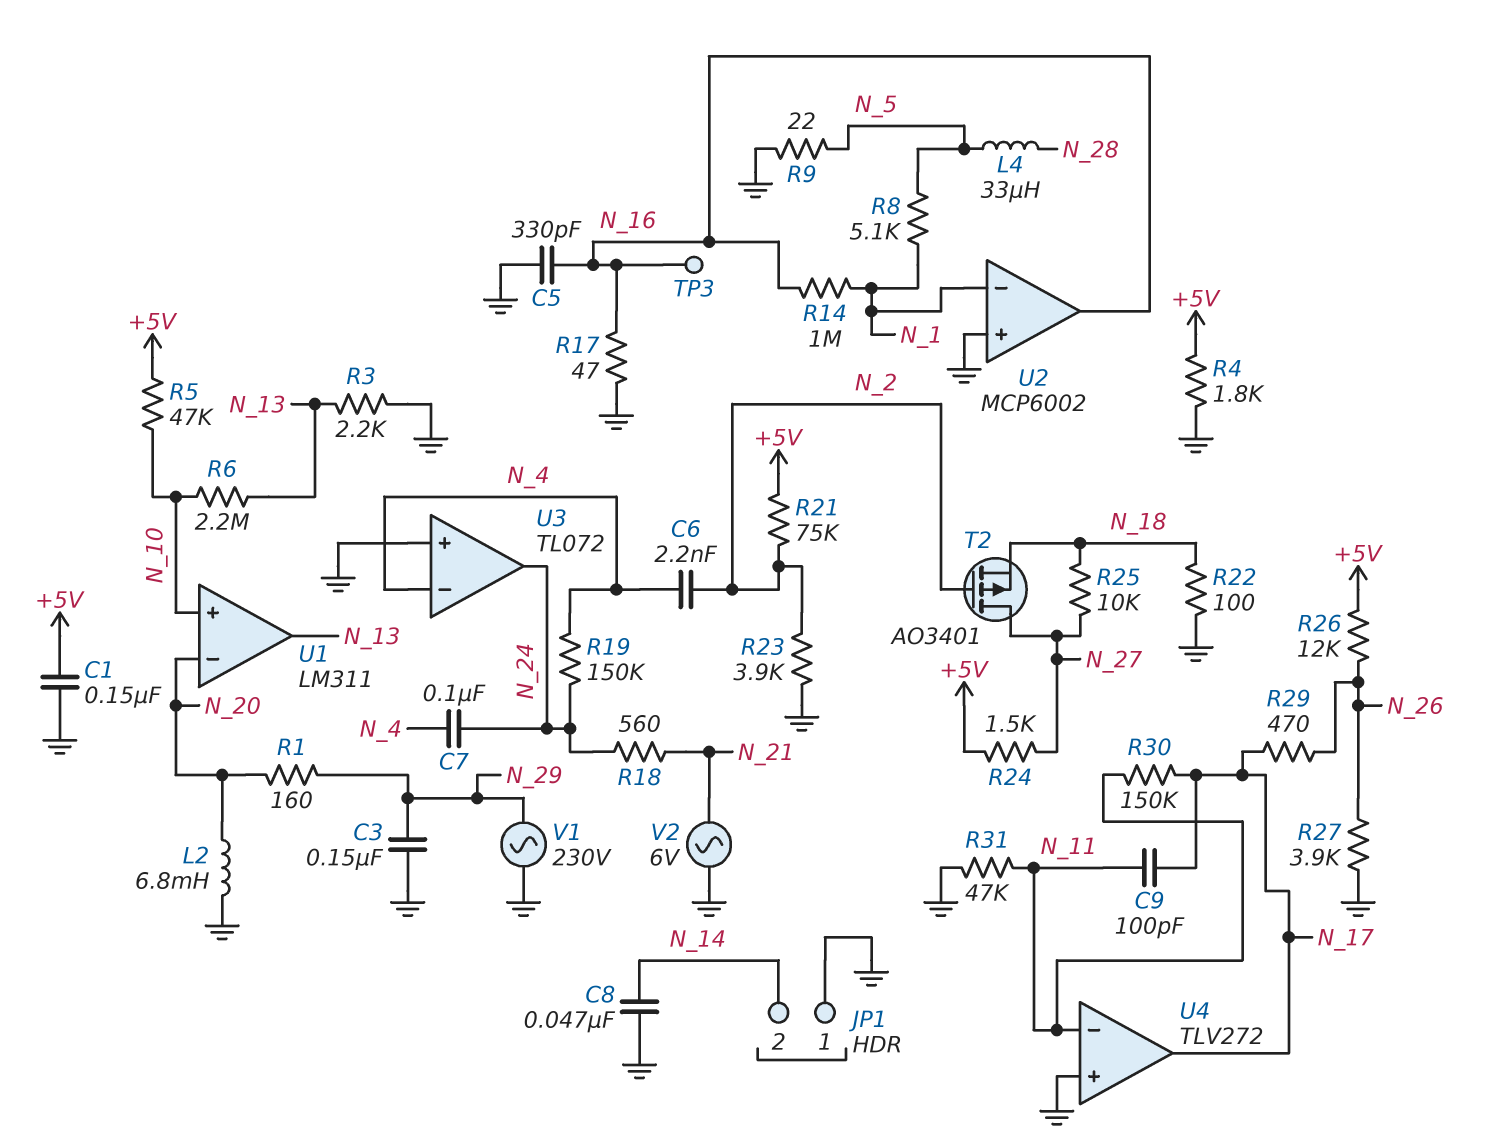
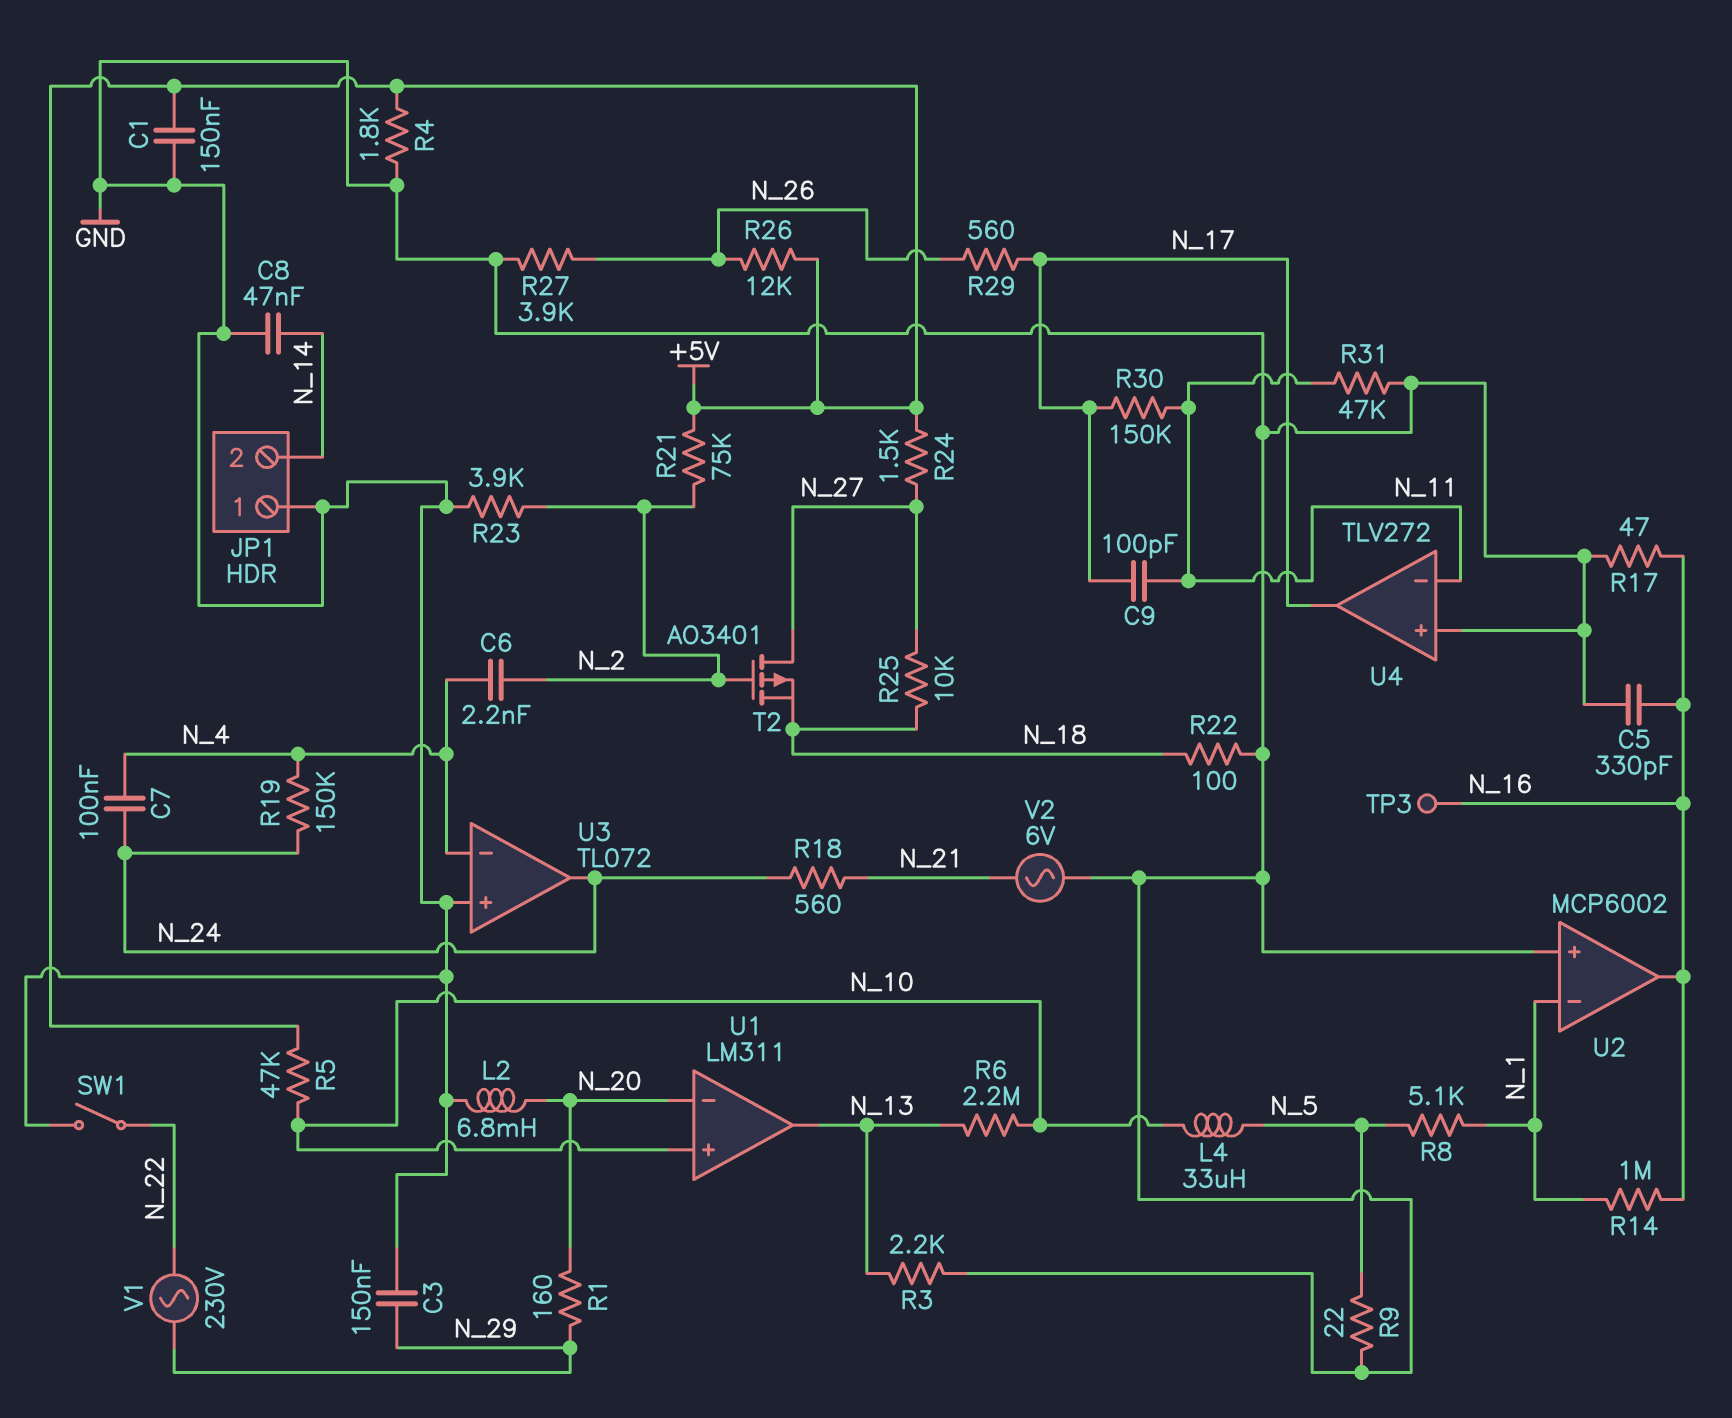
L4: 33uH (N_5, N_28) -> 33uH (N_5, N_10)
R29: 470 (N_17, N_26) -> 560 (N_17, N_26)
SW1: none -> switch (GND, N_22)
V1: AC 230V (GND, N_29) -> AC 230V (N_22, N_29)

